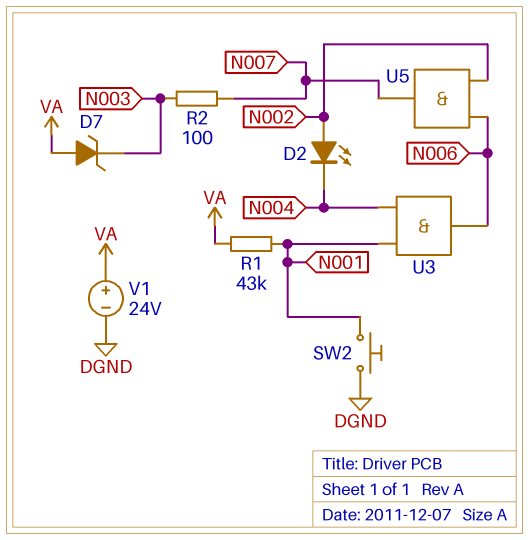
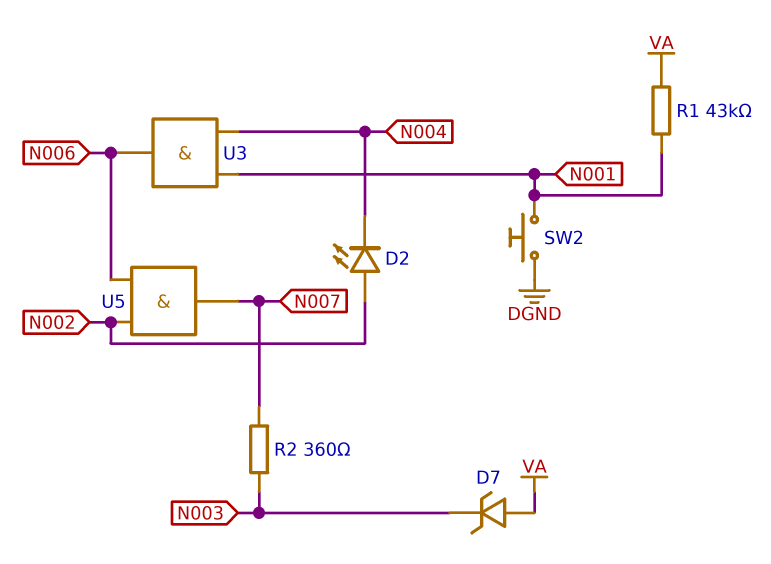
R2: 100 (N003, N007) -> 360 (N003, N007)
V1: 24V (plus VA, minus DGND) -> none

